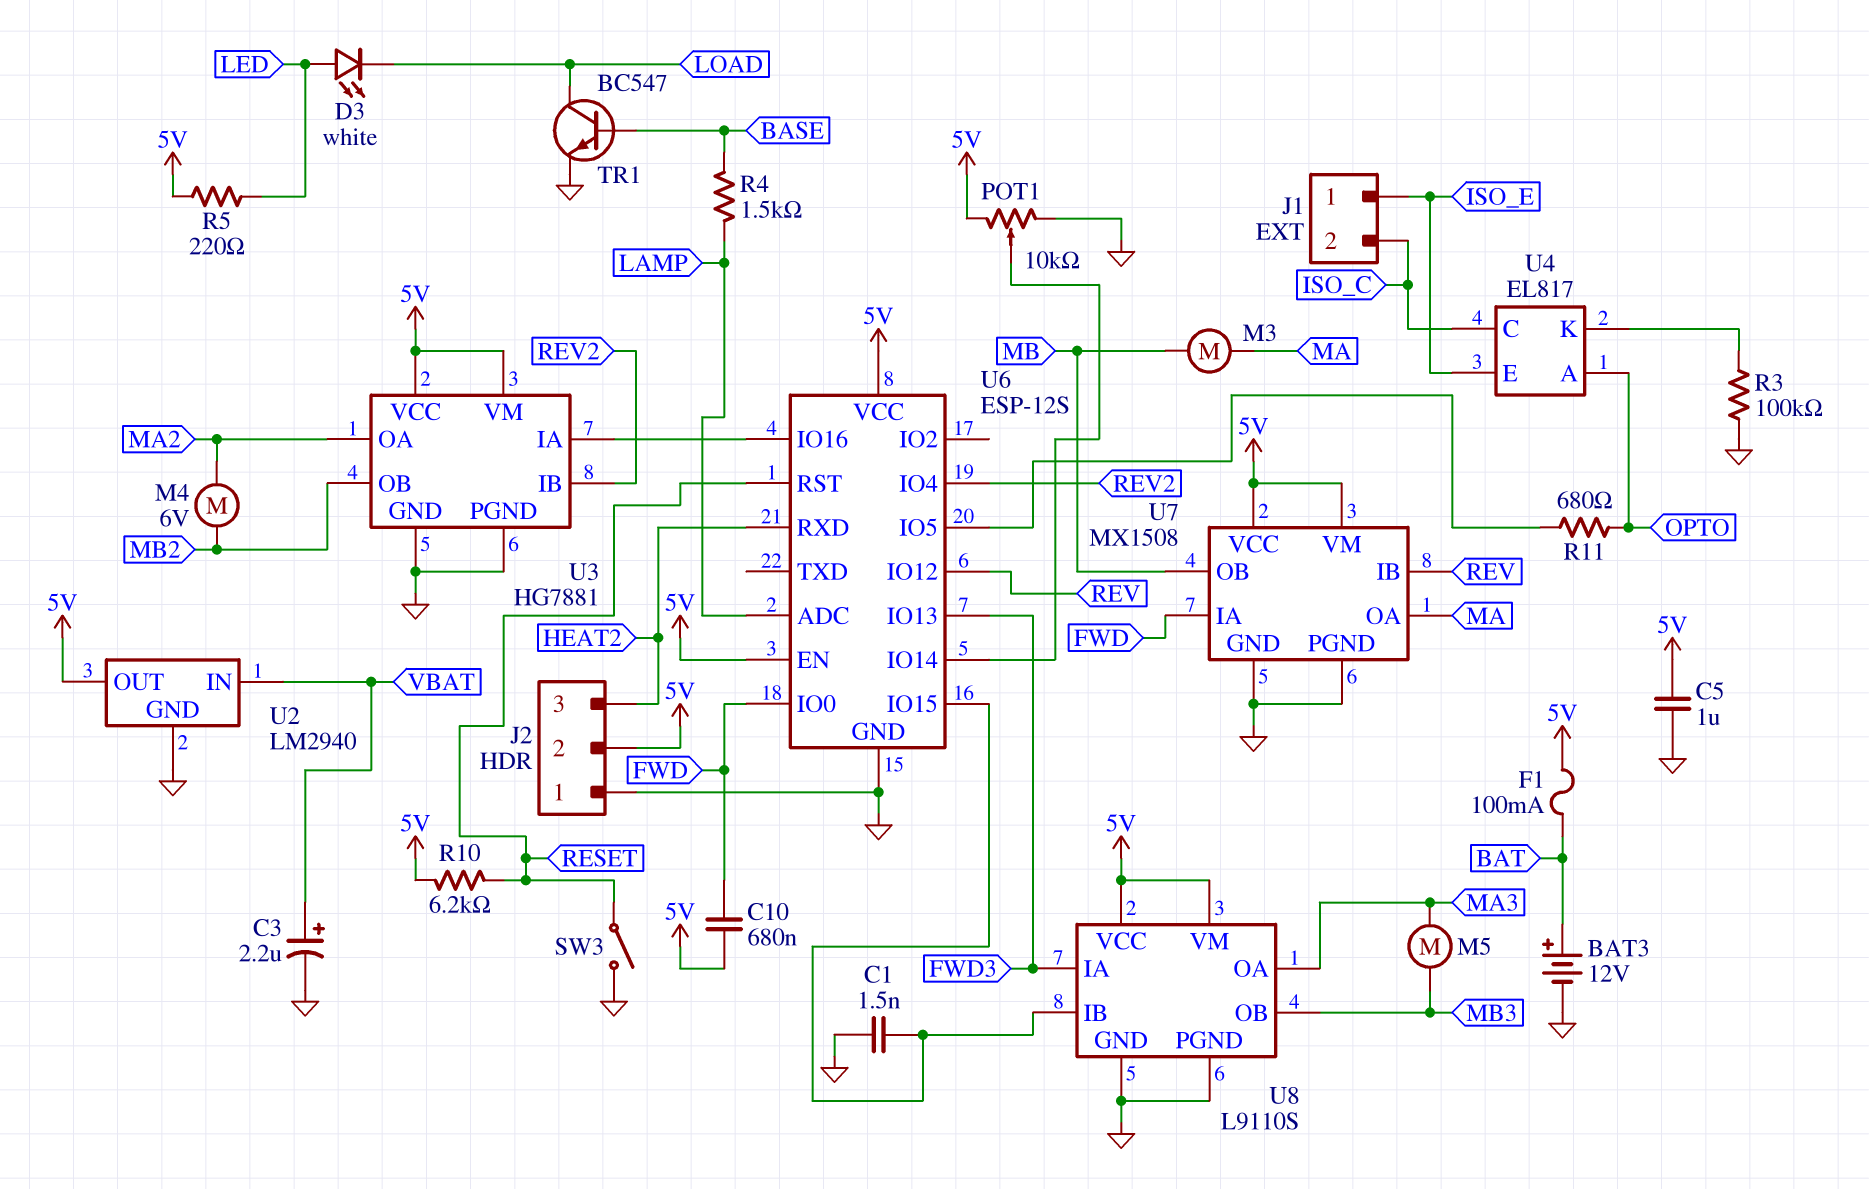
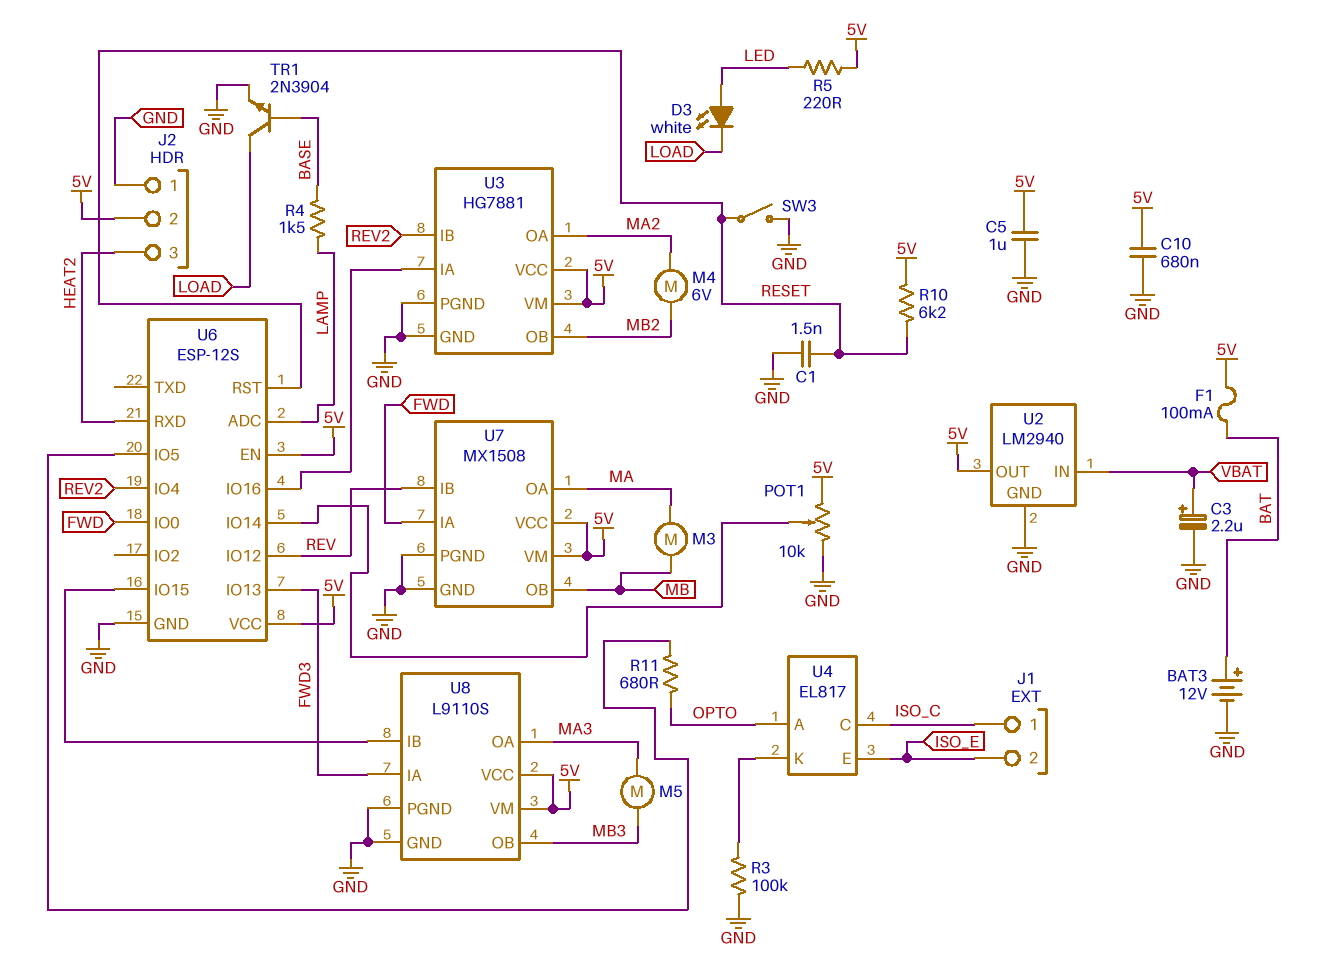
C1: 1.5nF (GND, U6/IO15) -> 1.5nF (GND, RESET)
C10: 680nF (5V, FWD) -> 680nF (5V, GND)
J1 pin 1: ISO_E -> ISO_C
J1 pin 2: ISO_C -> ISO_E
TR1: NPN BC547 (B BASE, C LOAD, E GND) -> NPN 2N3904 (B BASE, C LOAD, E GND)

